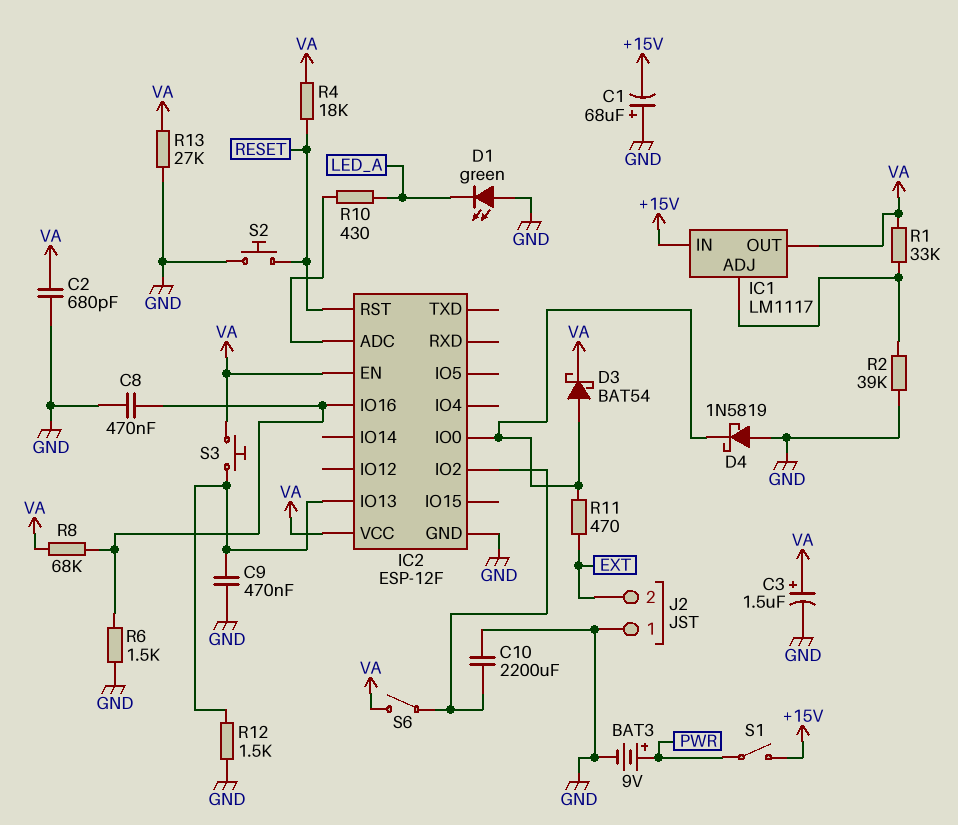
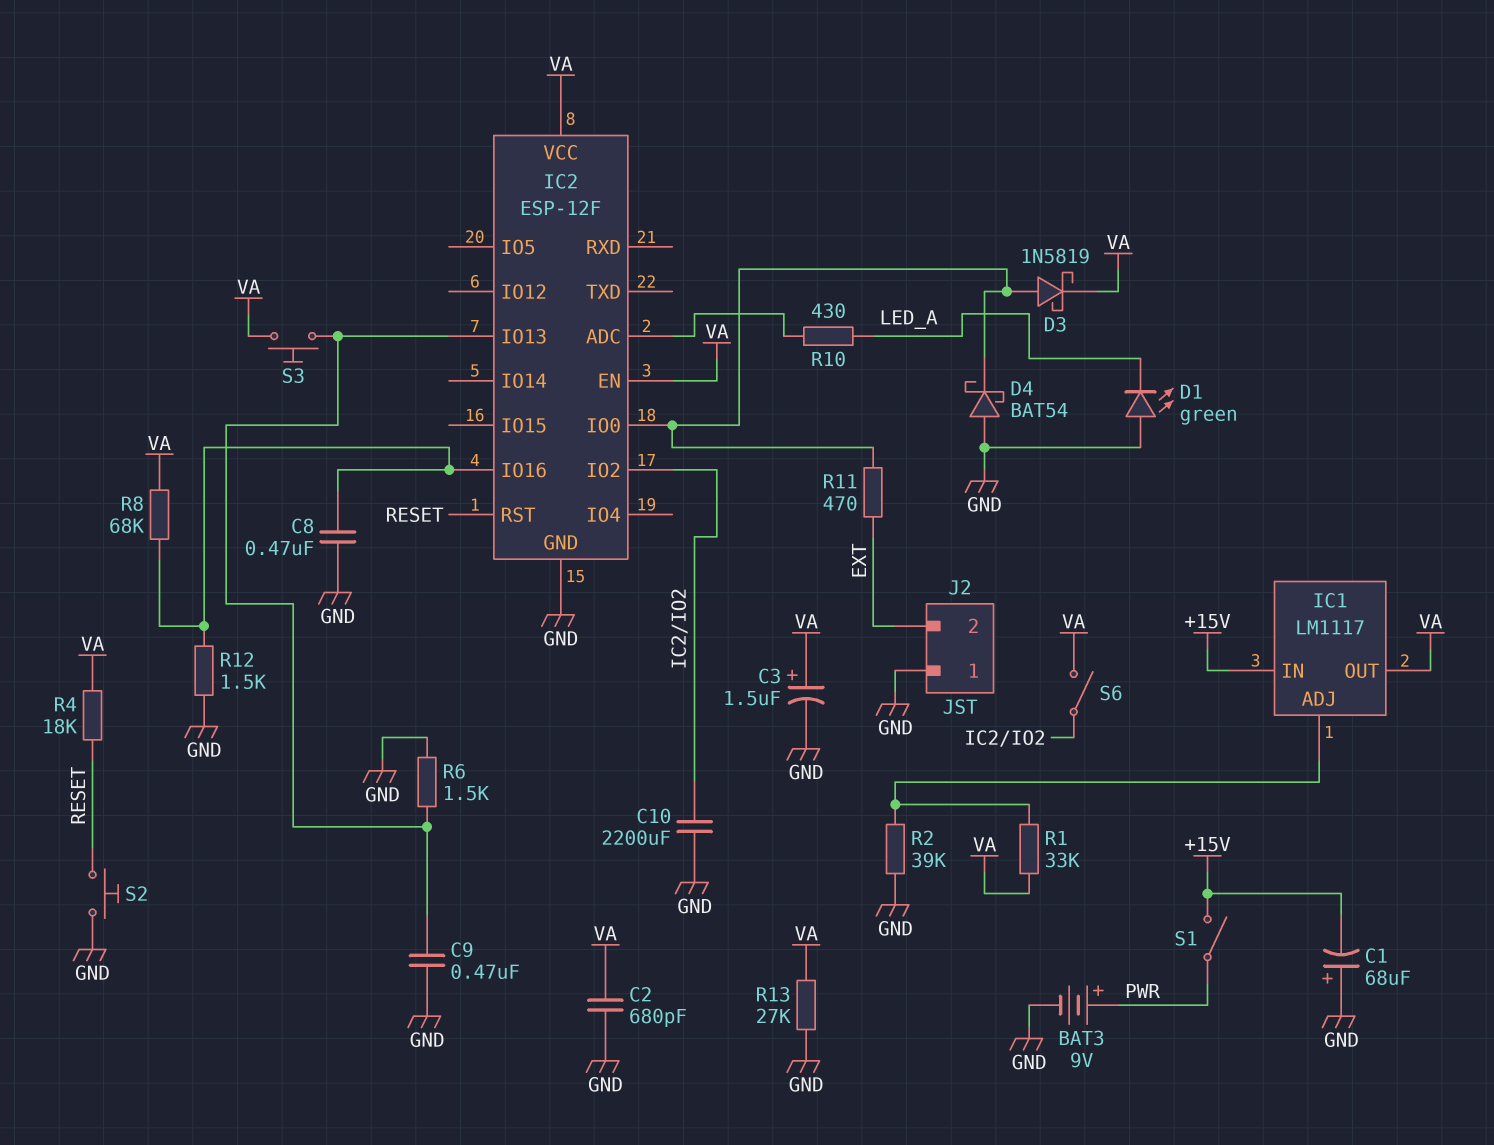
D3: schottky BAT54 (A IC2/IO0, K VA) -> schottky 1N5819 (A IC2/IO0, K VA)
D4: schottky 1N5819 (A GND, K IC2/IO0) -> schottky BAT54 (A GND, K IC2/IO0)
R6: 1.5k (GND, IC2/IO16) -> 1.5k (GND, IC2/IO13)
R12: 1.5k (GND, IC2/IO13) -> 1.5k (GND, IC2/IO16)

